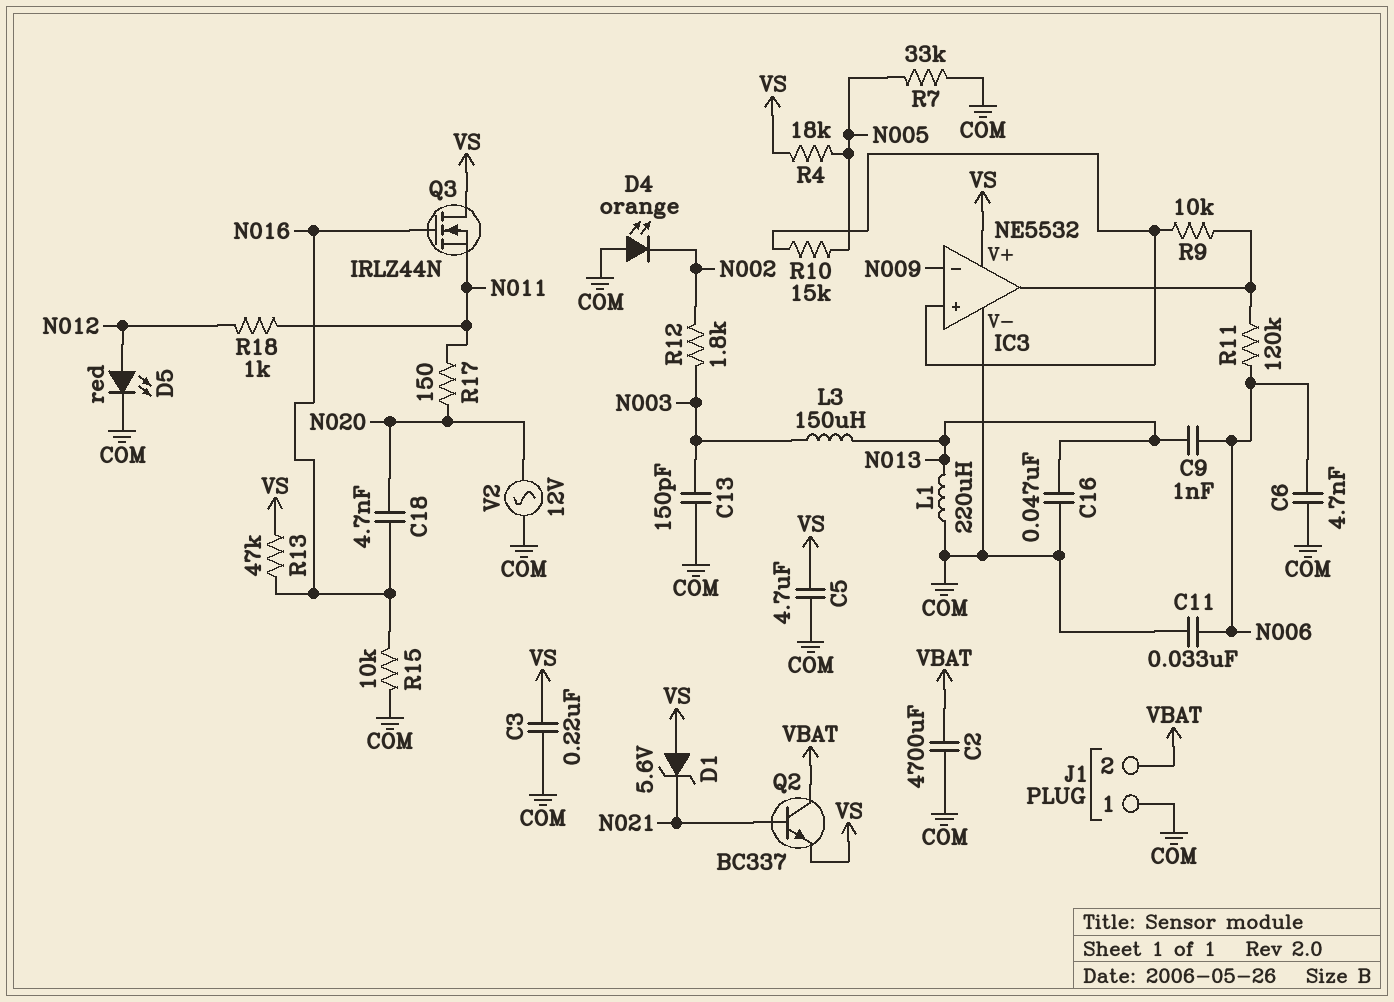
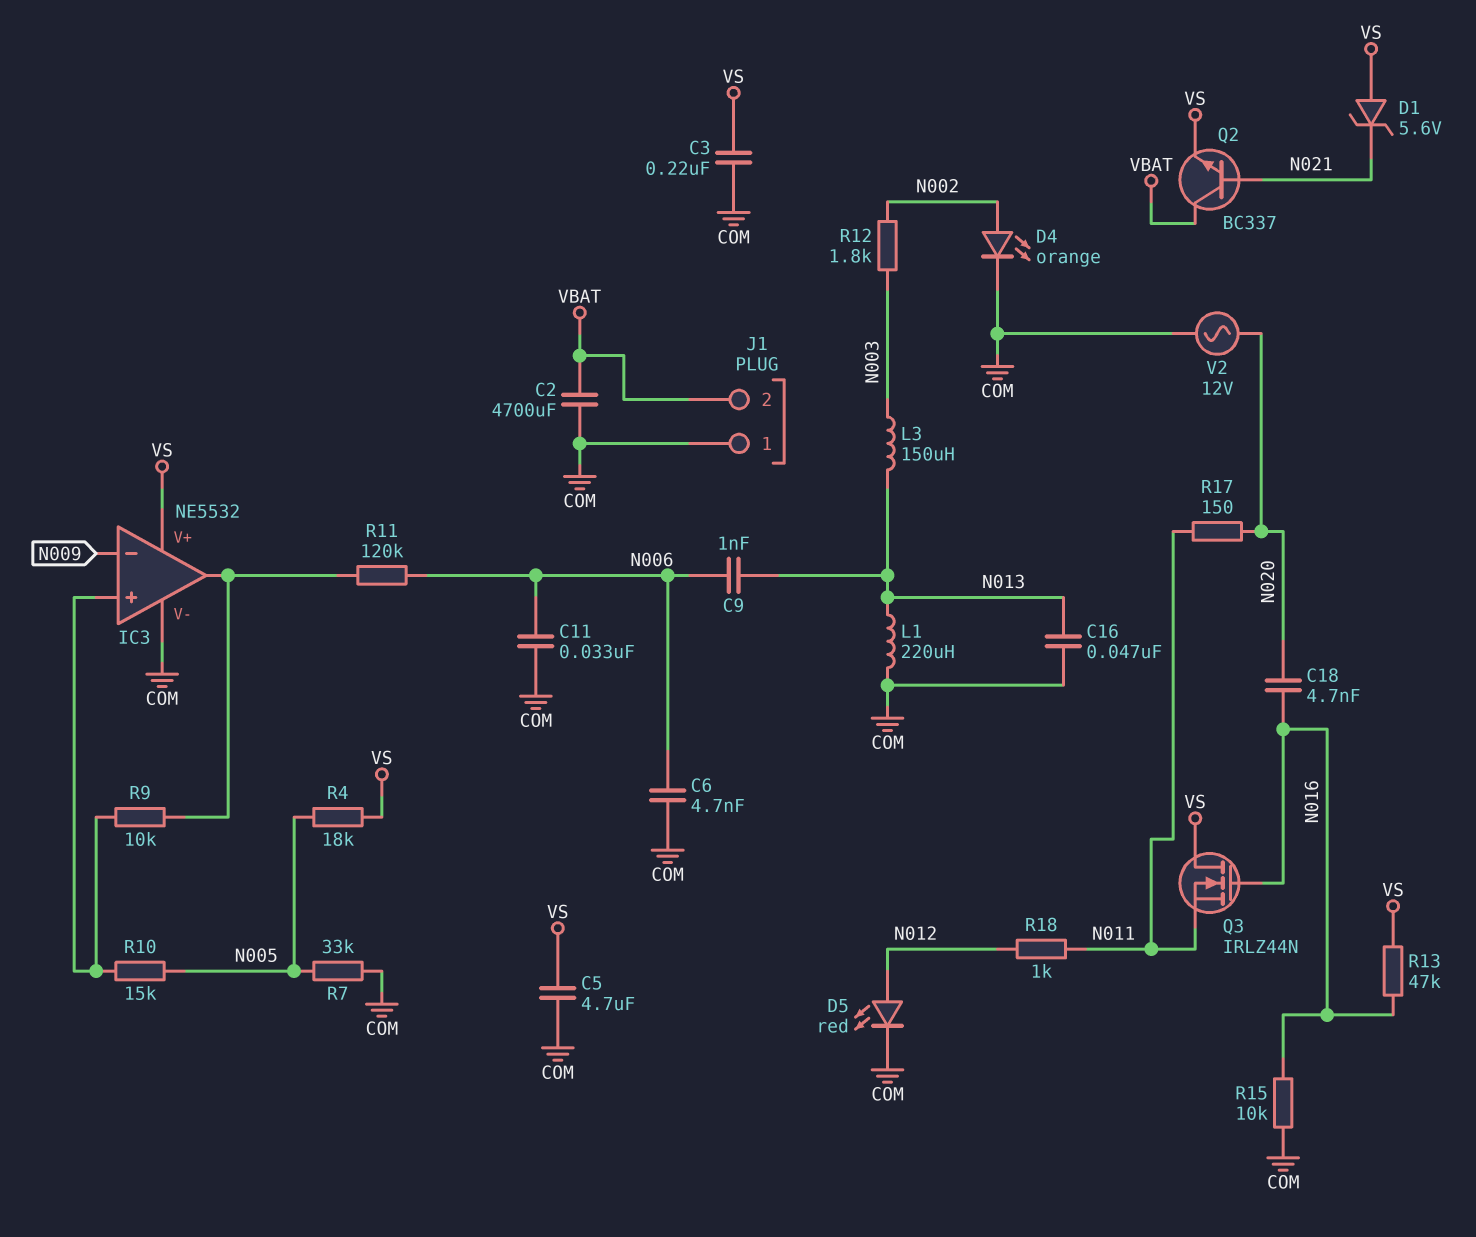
C13: 150pF (COM, N003) -> none
D4: LED orange (A COM, K N002) -> LED orange (A N002, K COM)

